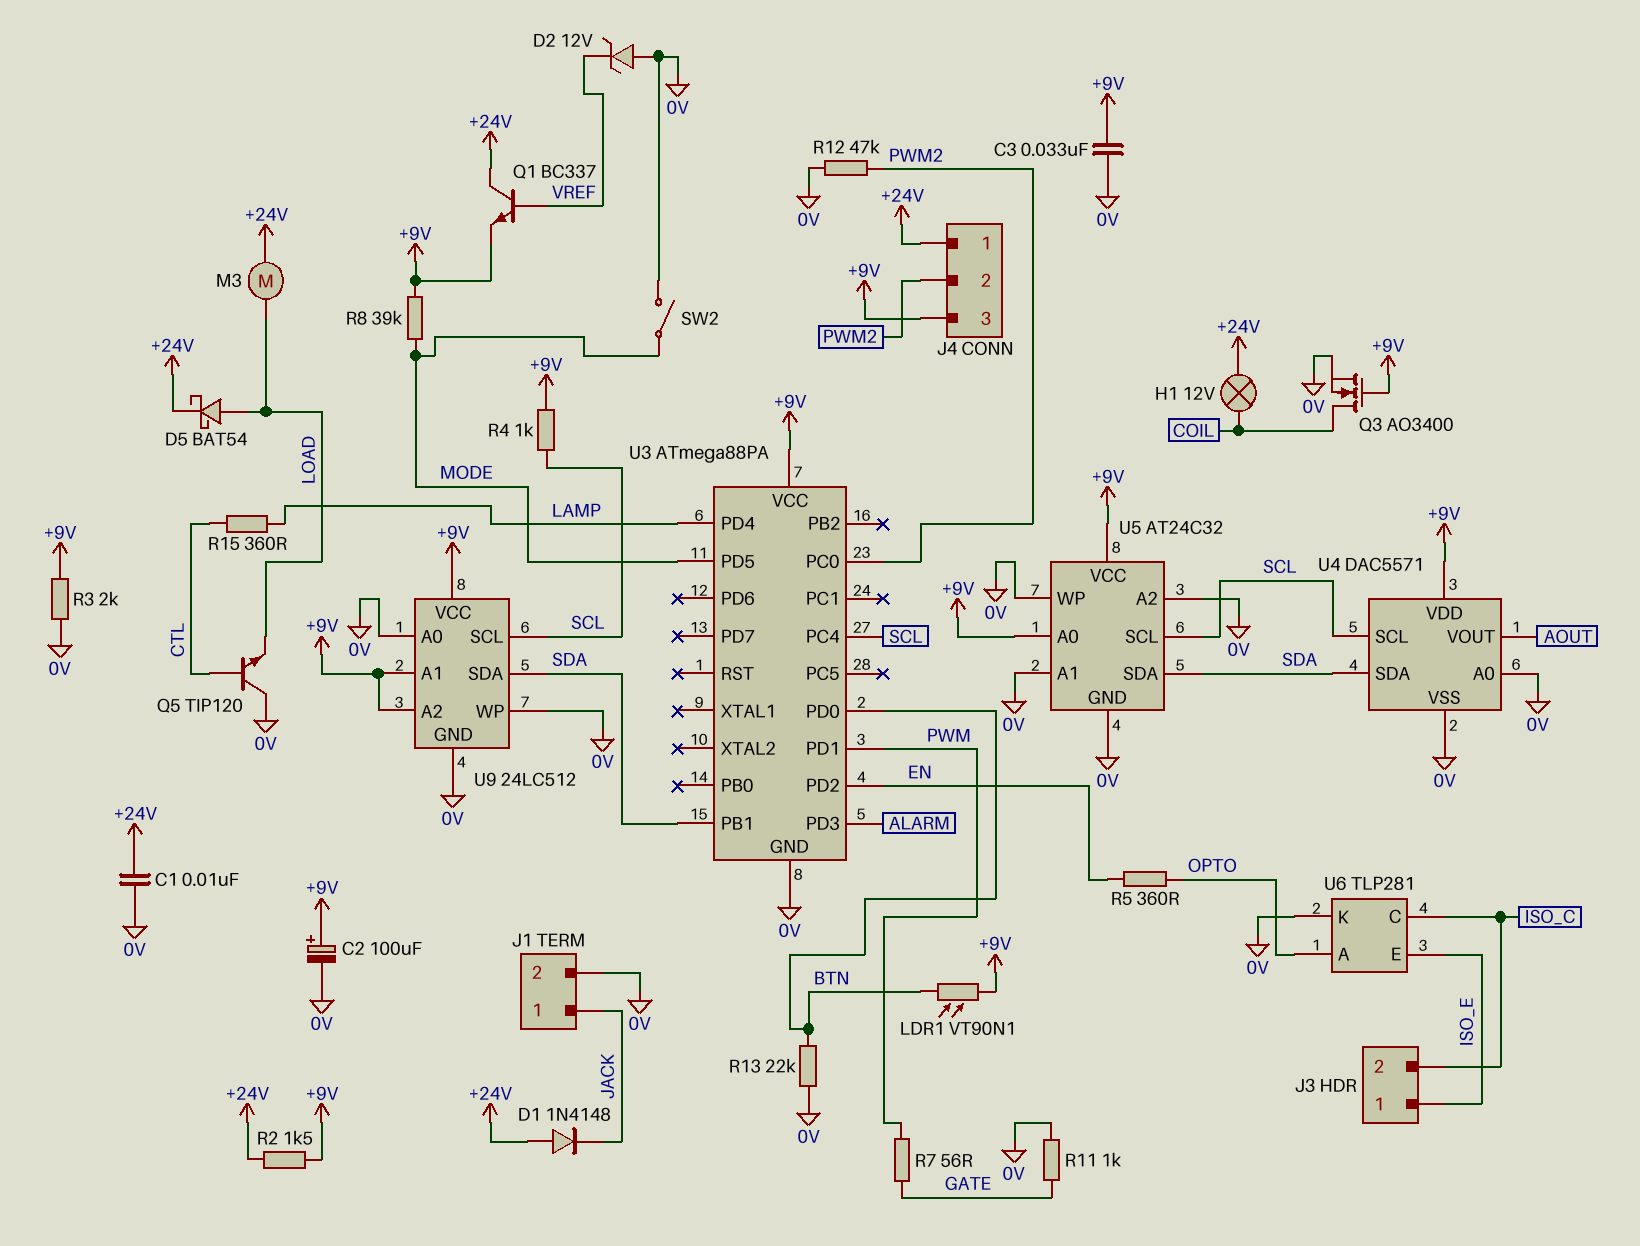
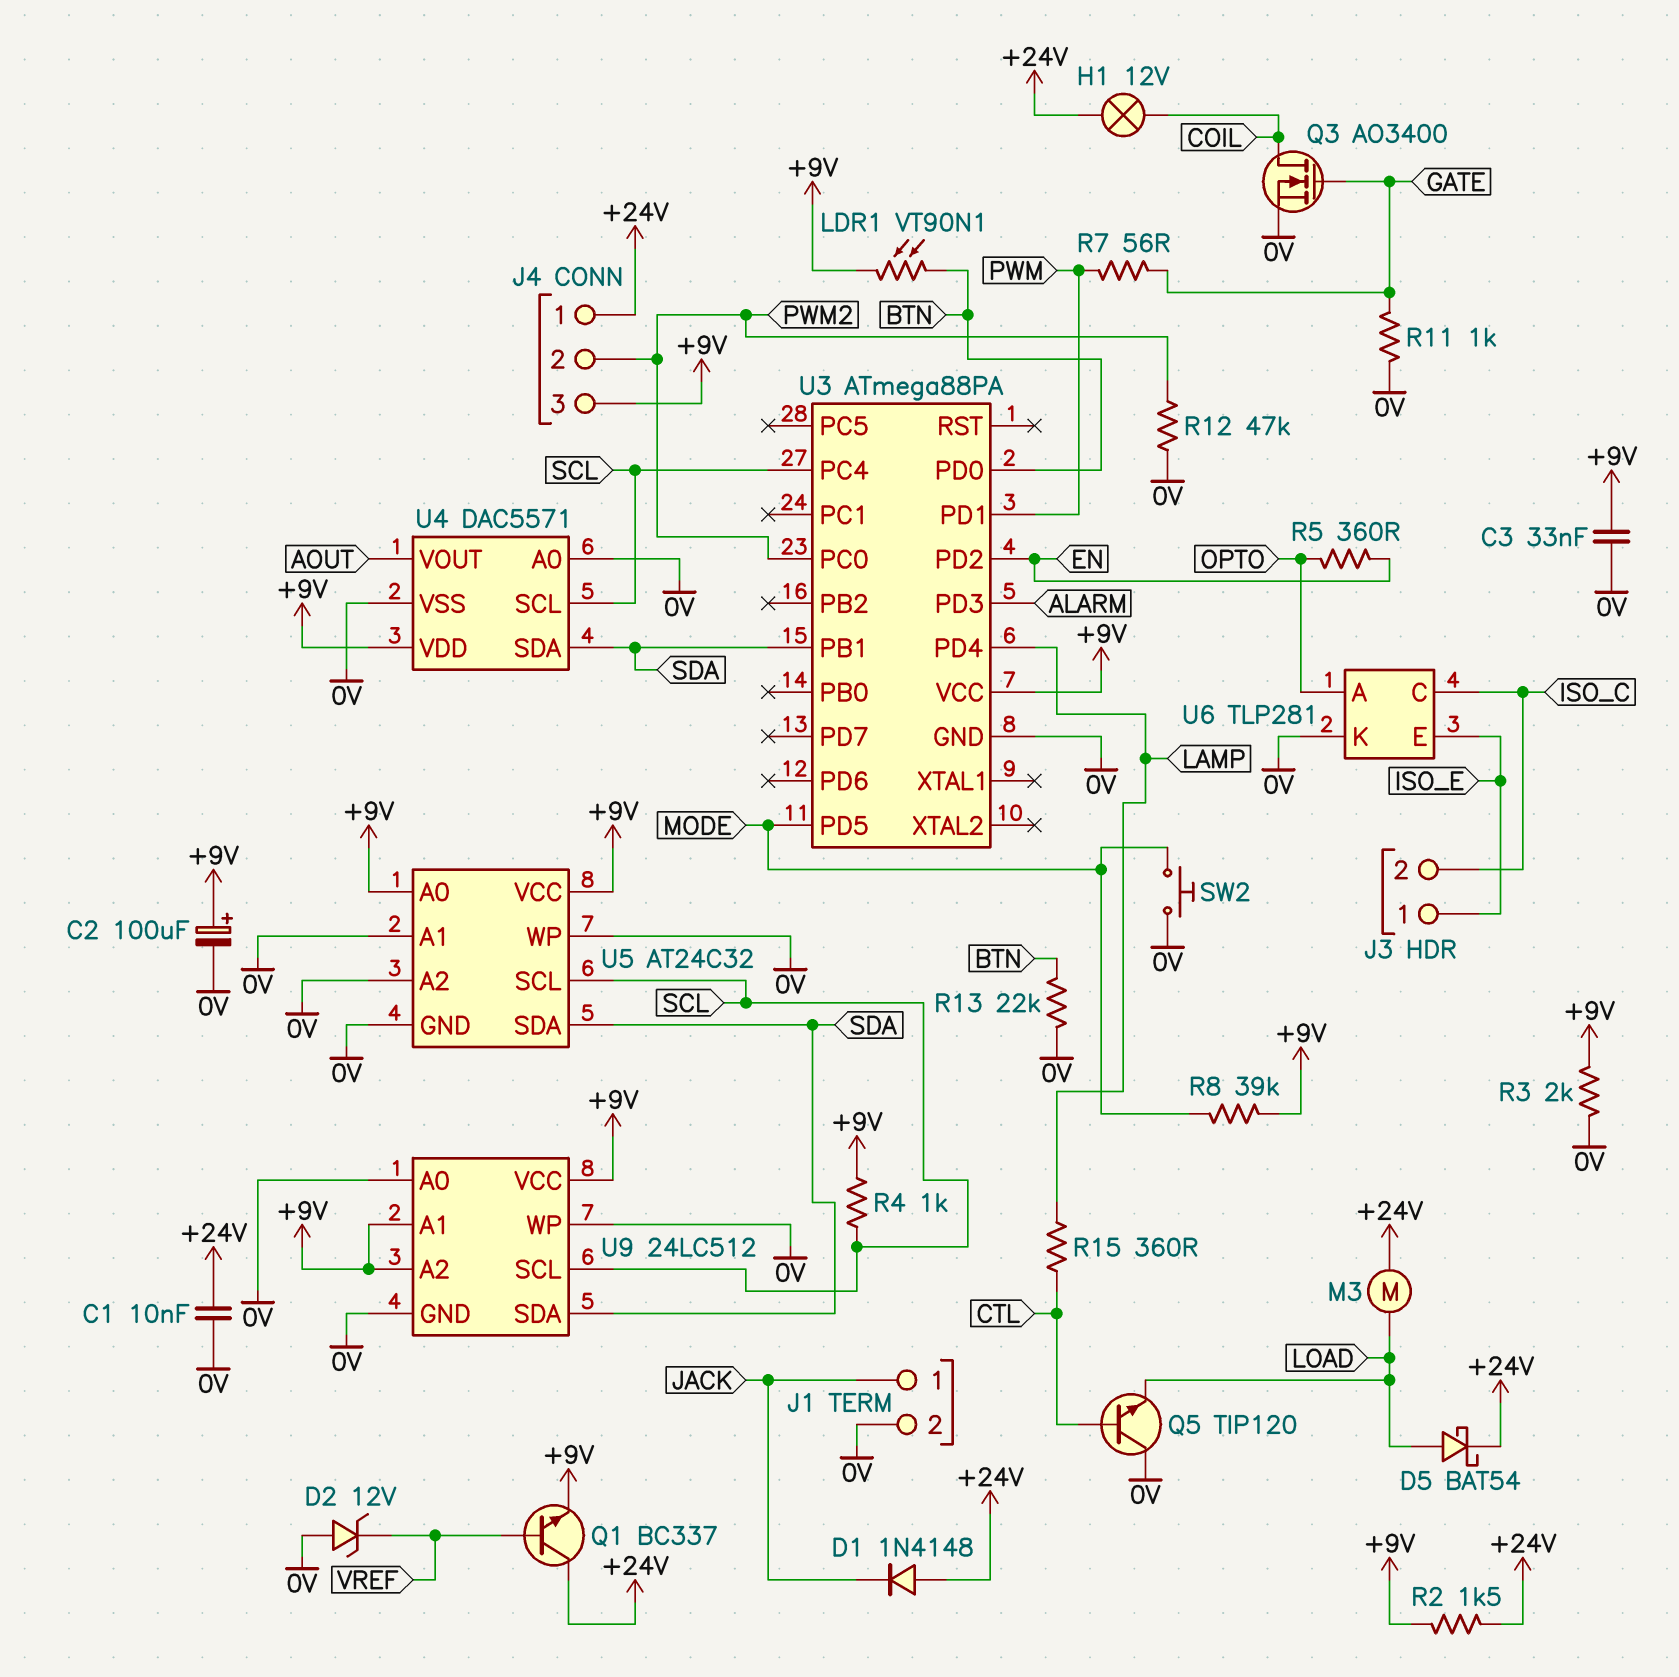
Q3: NMOS AO3400 (G +9V, D COIL, S 0V) -> NMOS AO3400 (G GATE, D COIL, S 0V)
SW2: switch (0V, MODE) -> button (0V, MODE)

